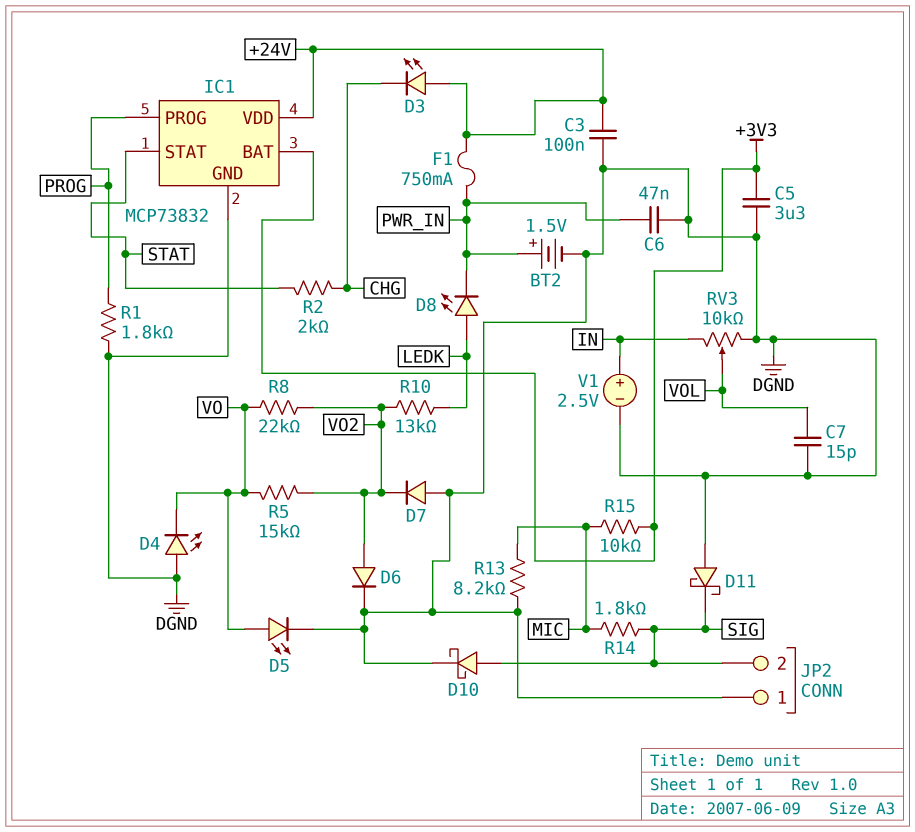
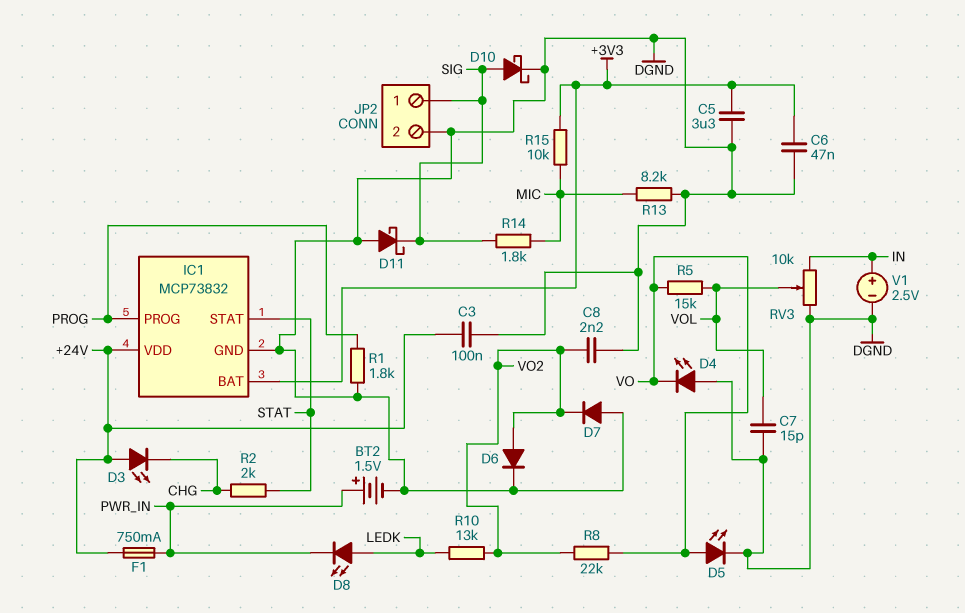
C6: 47nF (DGND, PWR_IN) -> 47nF (+3V3, DGND)
C8: none -> 2.2nF (DGND, VO2)
JP2 pin 1: DGND -> SIG
JP2 pin 2: SIG -> DGND
R5: 15k (VO, VO2) -> 15k (VO, VOL)

